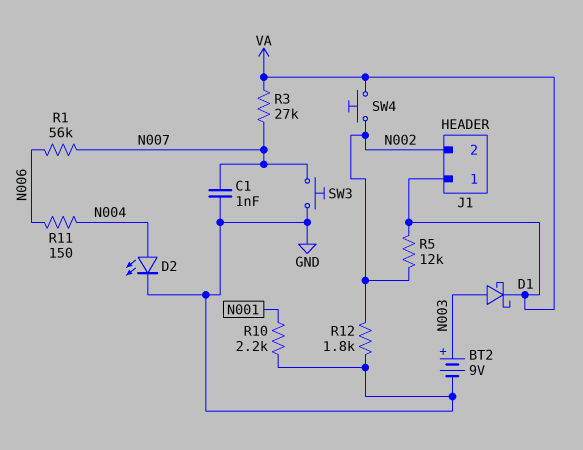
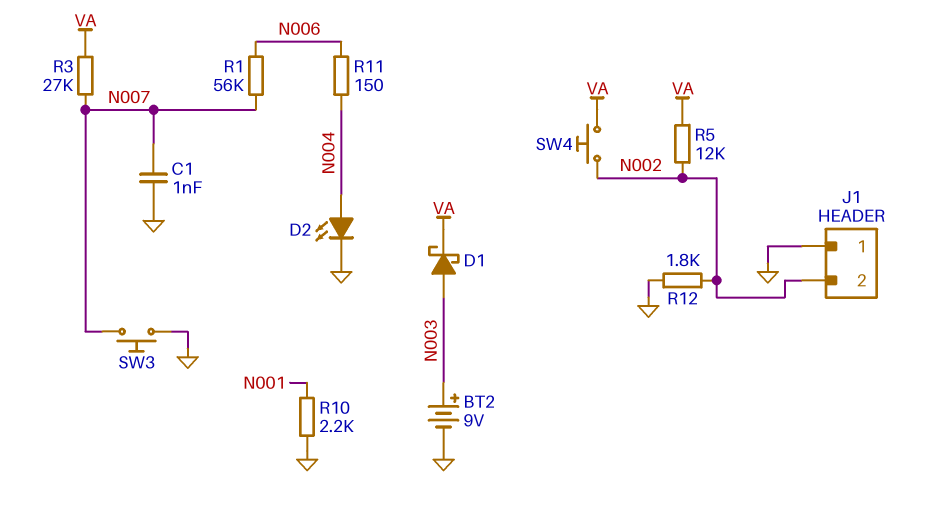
J1 pin 1: VA -> GND

